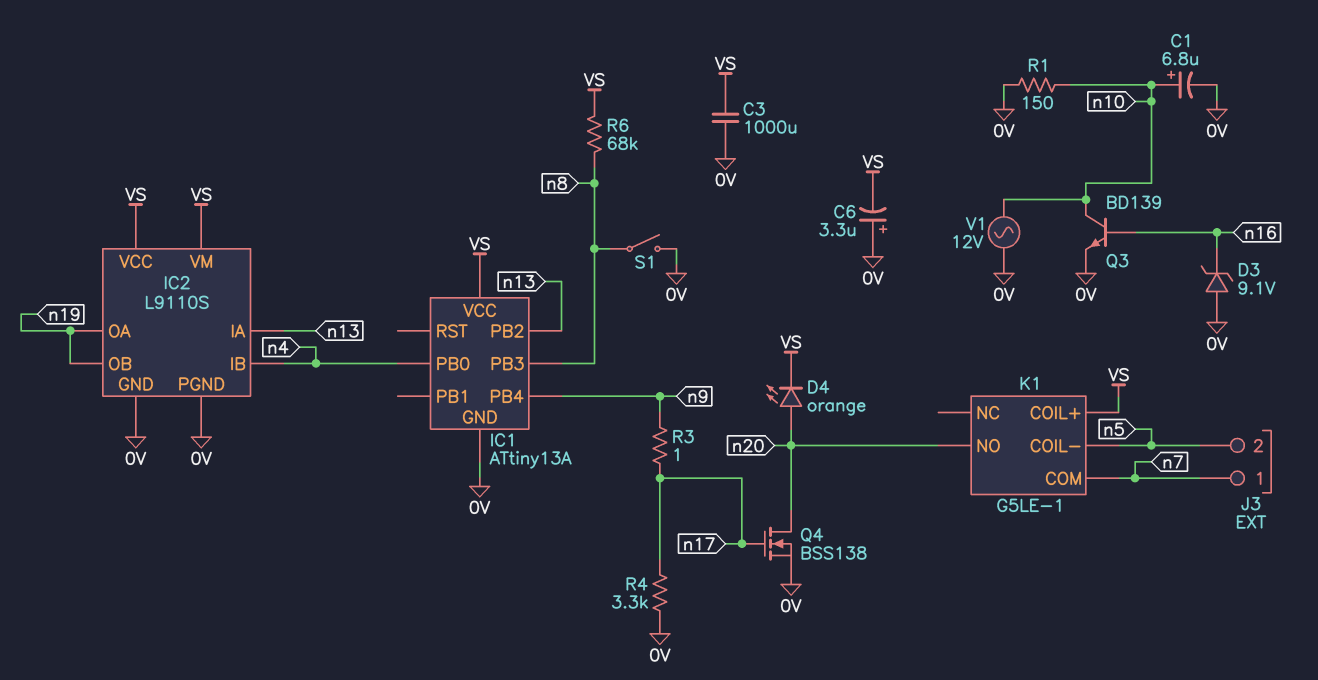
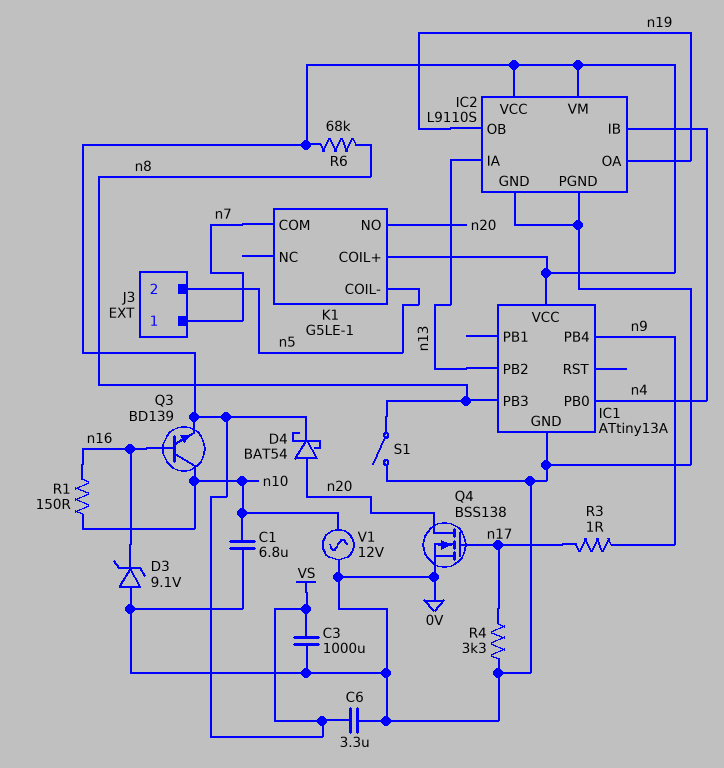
C1: 6.8uF (plus n10, minus 0V) -> 6.8uF (0V, n10)
C6: 3.3uF (plus 0V, minus VS) -> 3.3uF (0V, VS)
D4: LED orange (A n20, K VS) -> schottky BAT54 (A n20, K VS)
Q3: NPN BD139 (B n16, C n10, E 0V) -> NPN BD139 (B n16, C n10, E VS)
R1: 150 (0V, n10) -> 150 (n10, n16)

